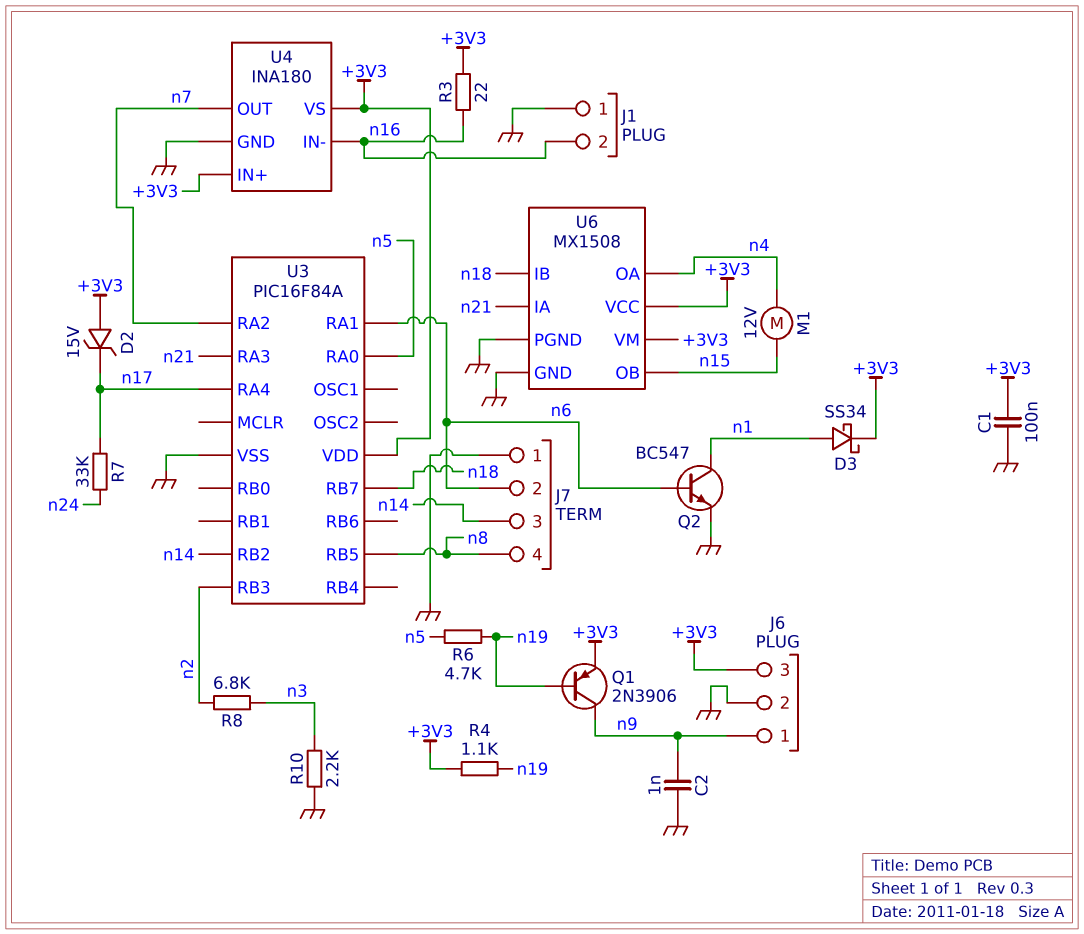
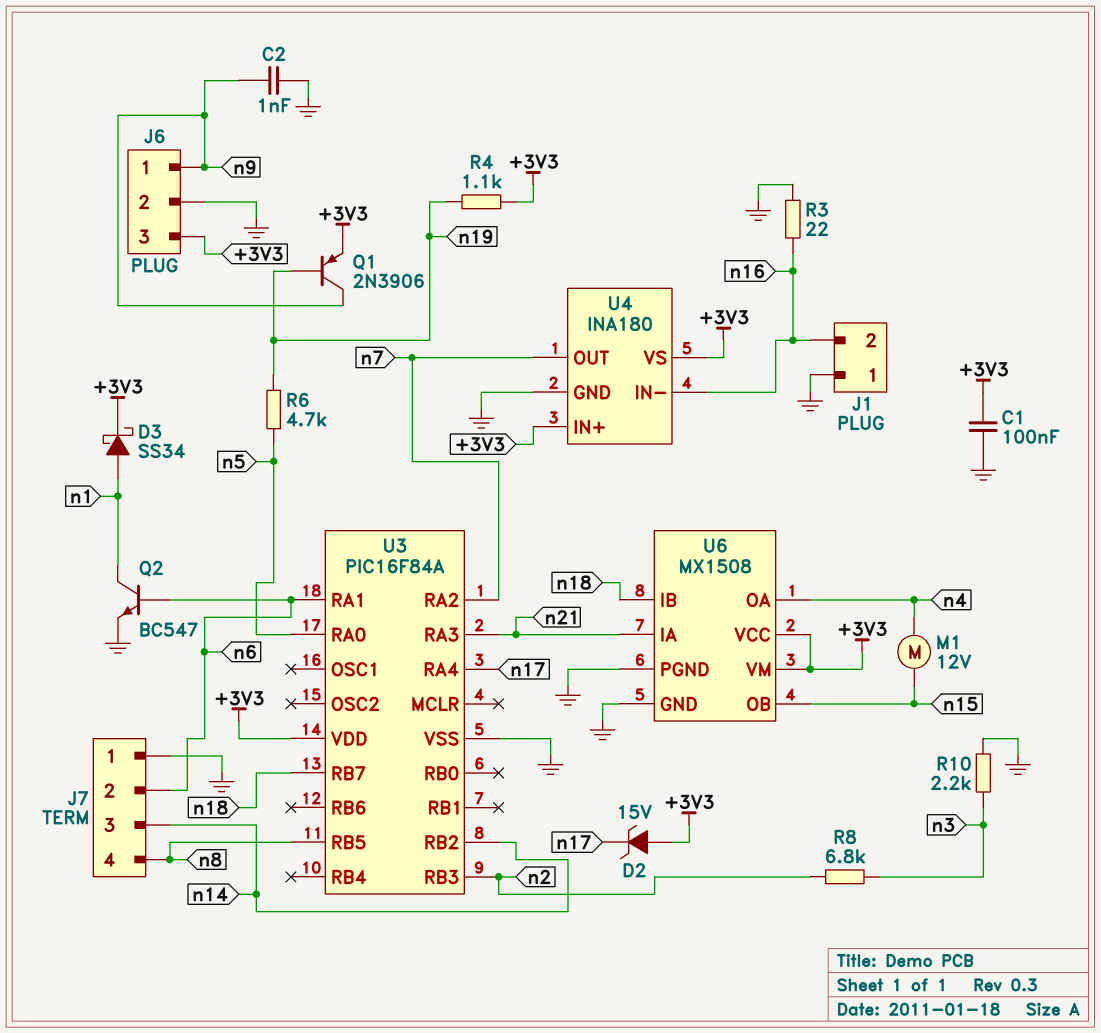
R3: 22 (+3V3, n16) -> 22 (GND, n16)
R7: 33k (n17, n24) -> none

